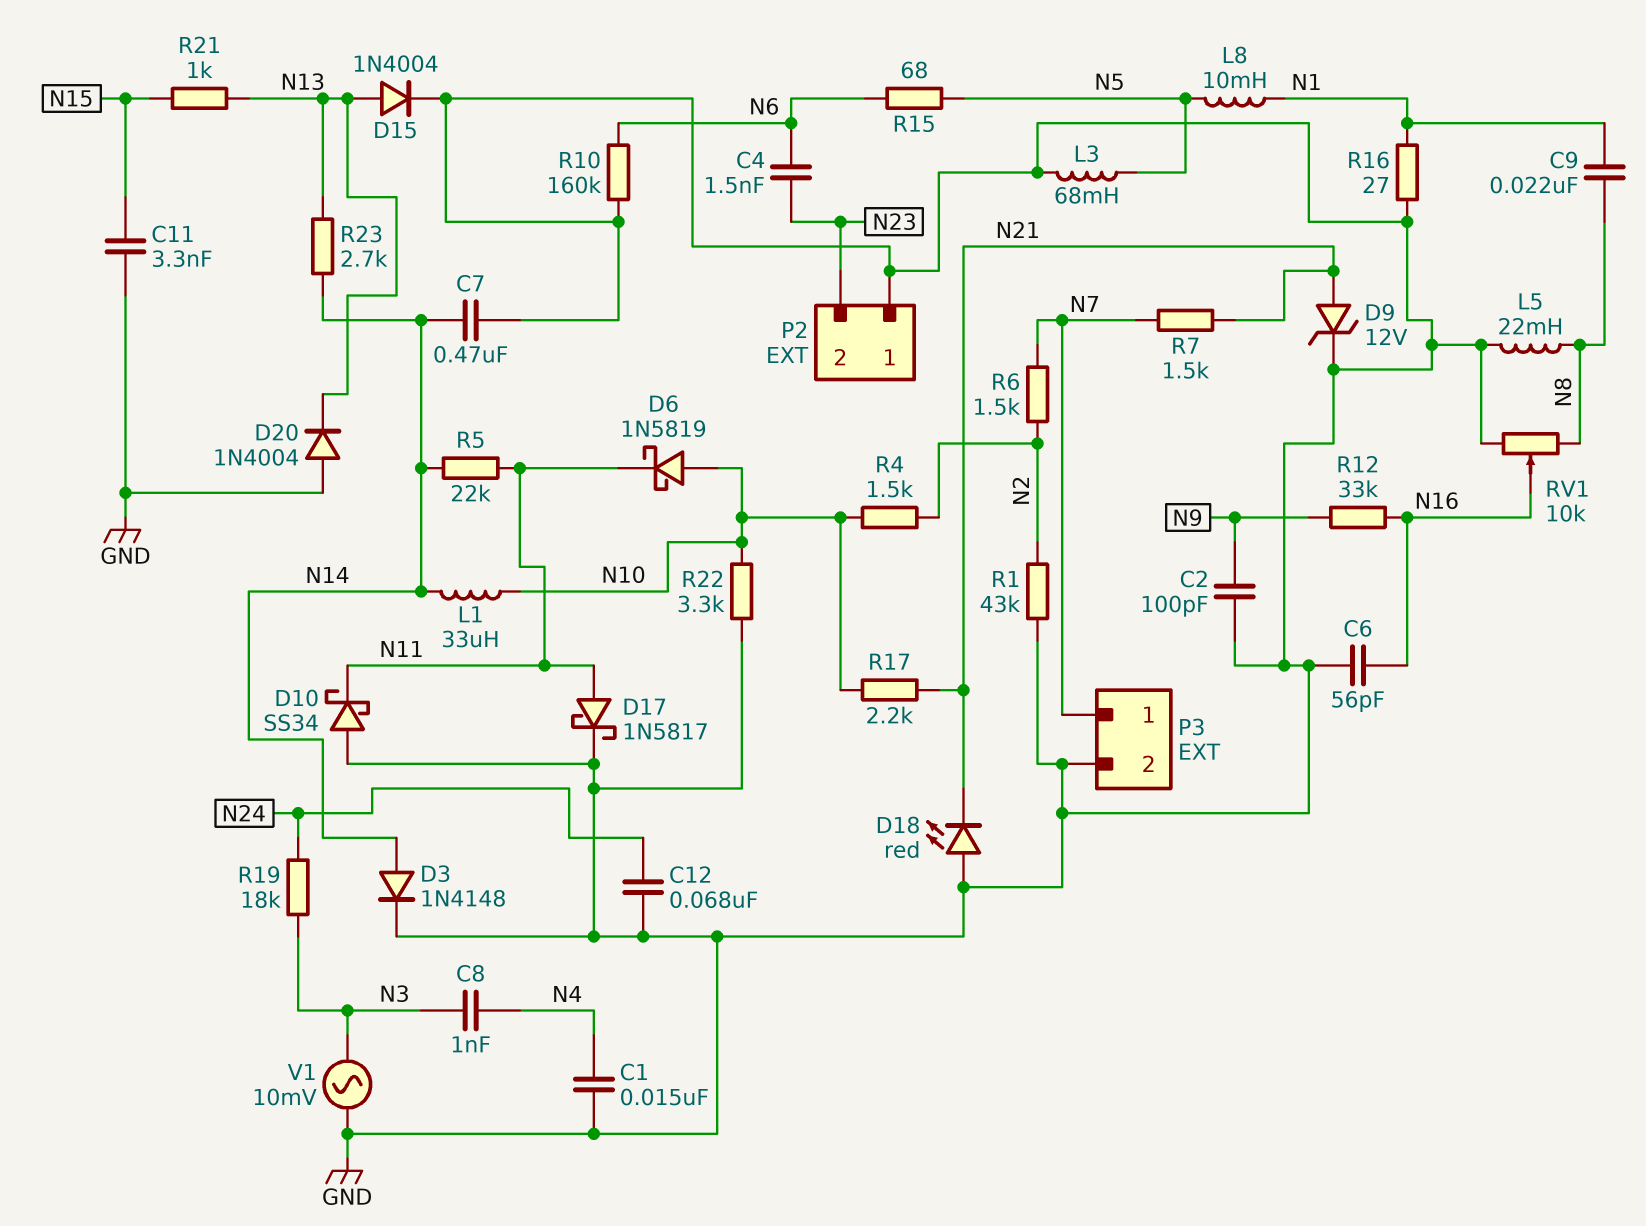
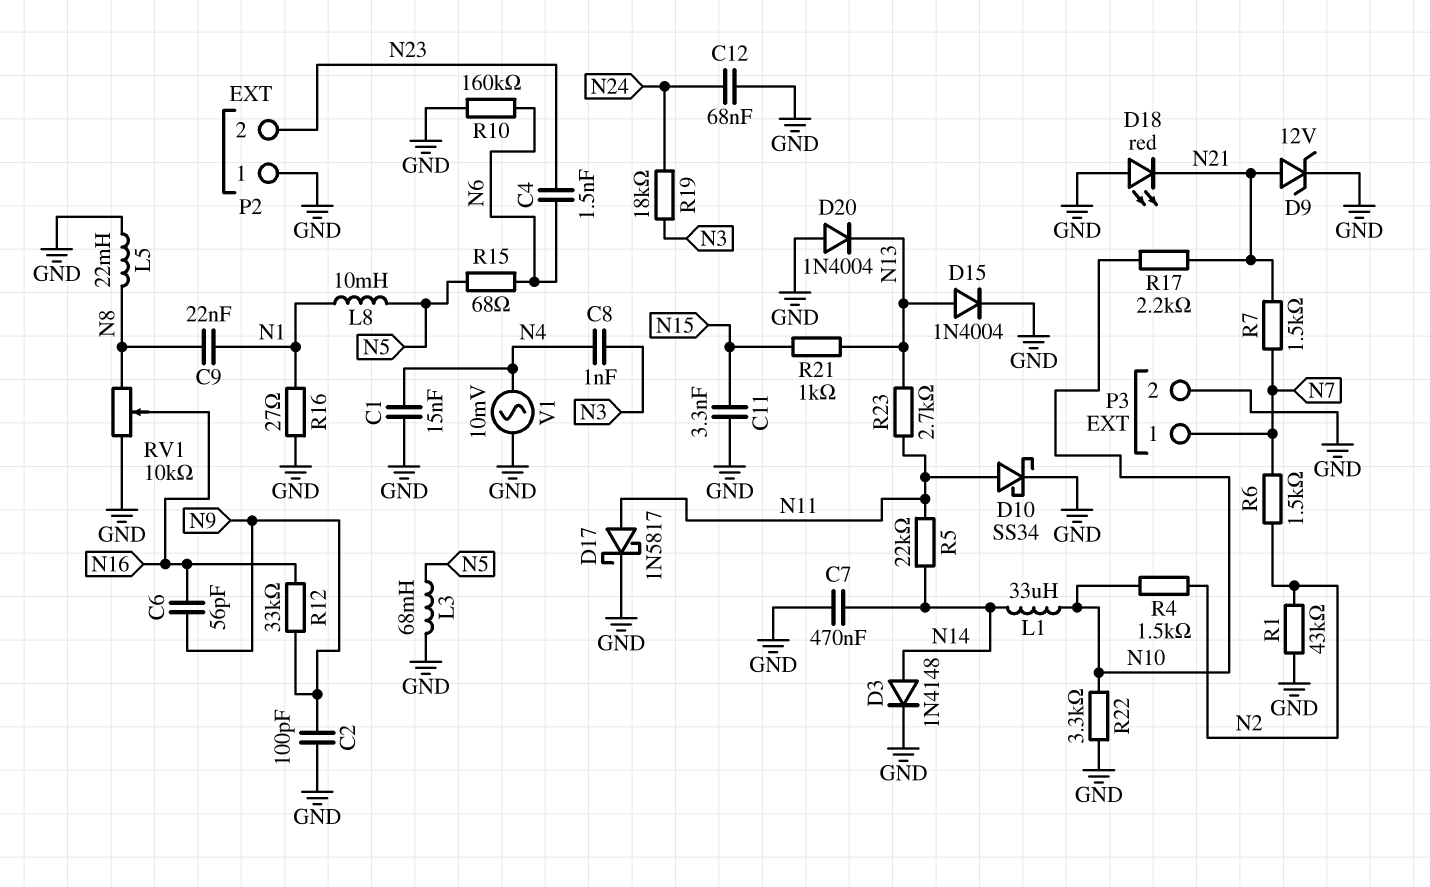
C6: 56pF (GND, N16) -> 56pF (N9, N16)
D6: schottky 1N5819 (A N10, K N11) -> none
D10: schottky SS34 (A GND, K N11) -> schottky SS34 (A N11, K GND)
R23: 2.7k (N13, N14) -> 2.7k (N11, N13)
V1: AC 10mV (GND, N3) -> AC 10mV (GND, N4)

